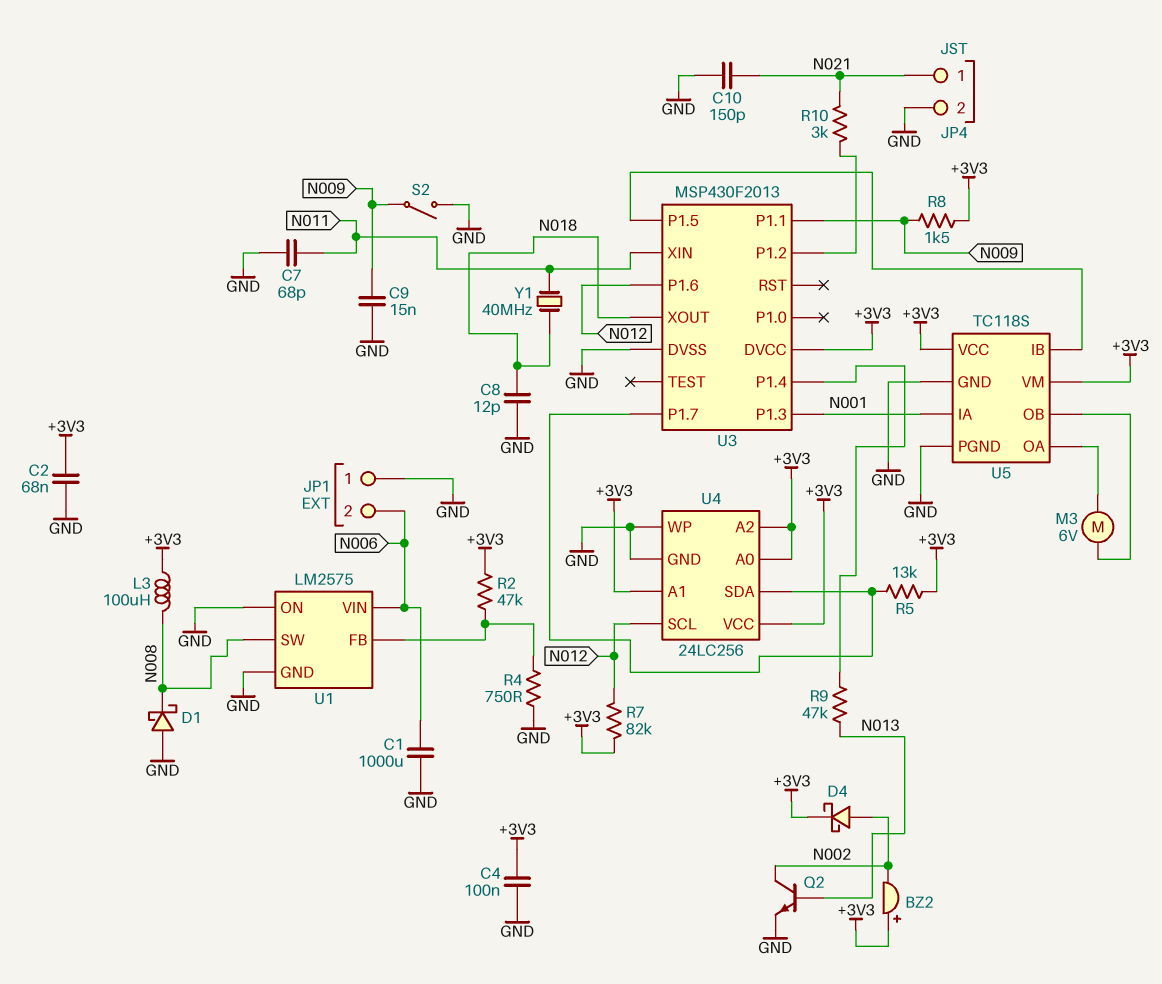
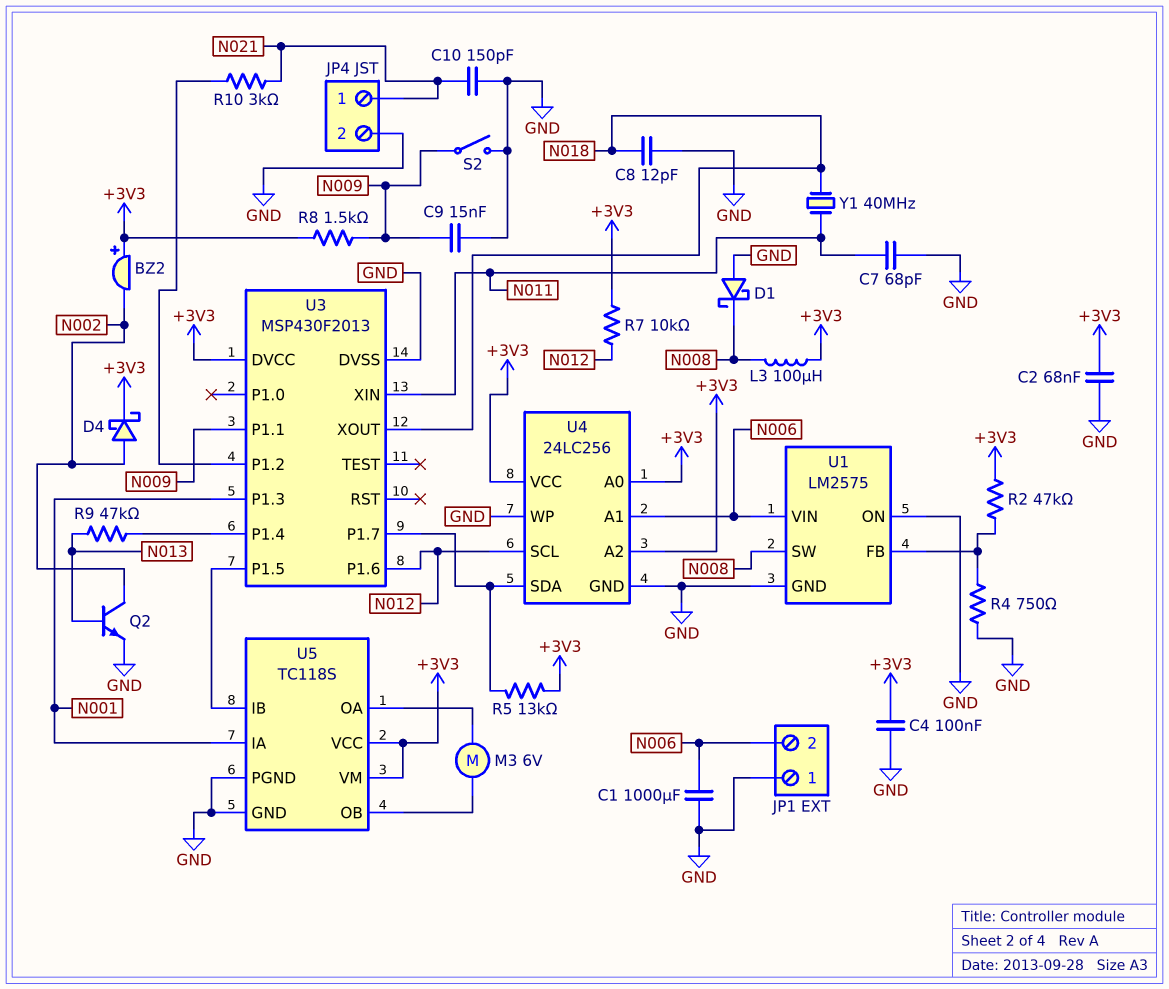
R7: 82k (+3V3, N012) -> 10k (+3V3, N012)
U4 pin A1: +3V3 -> N006

